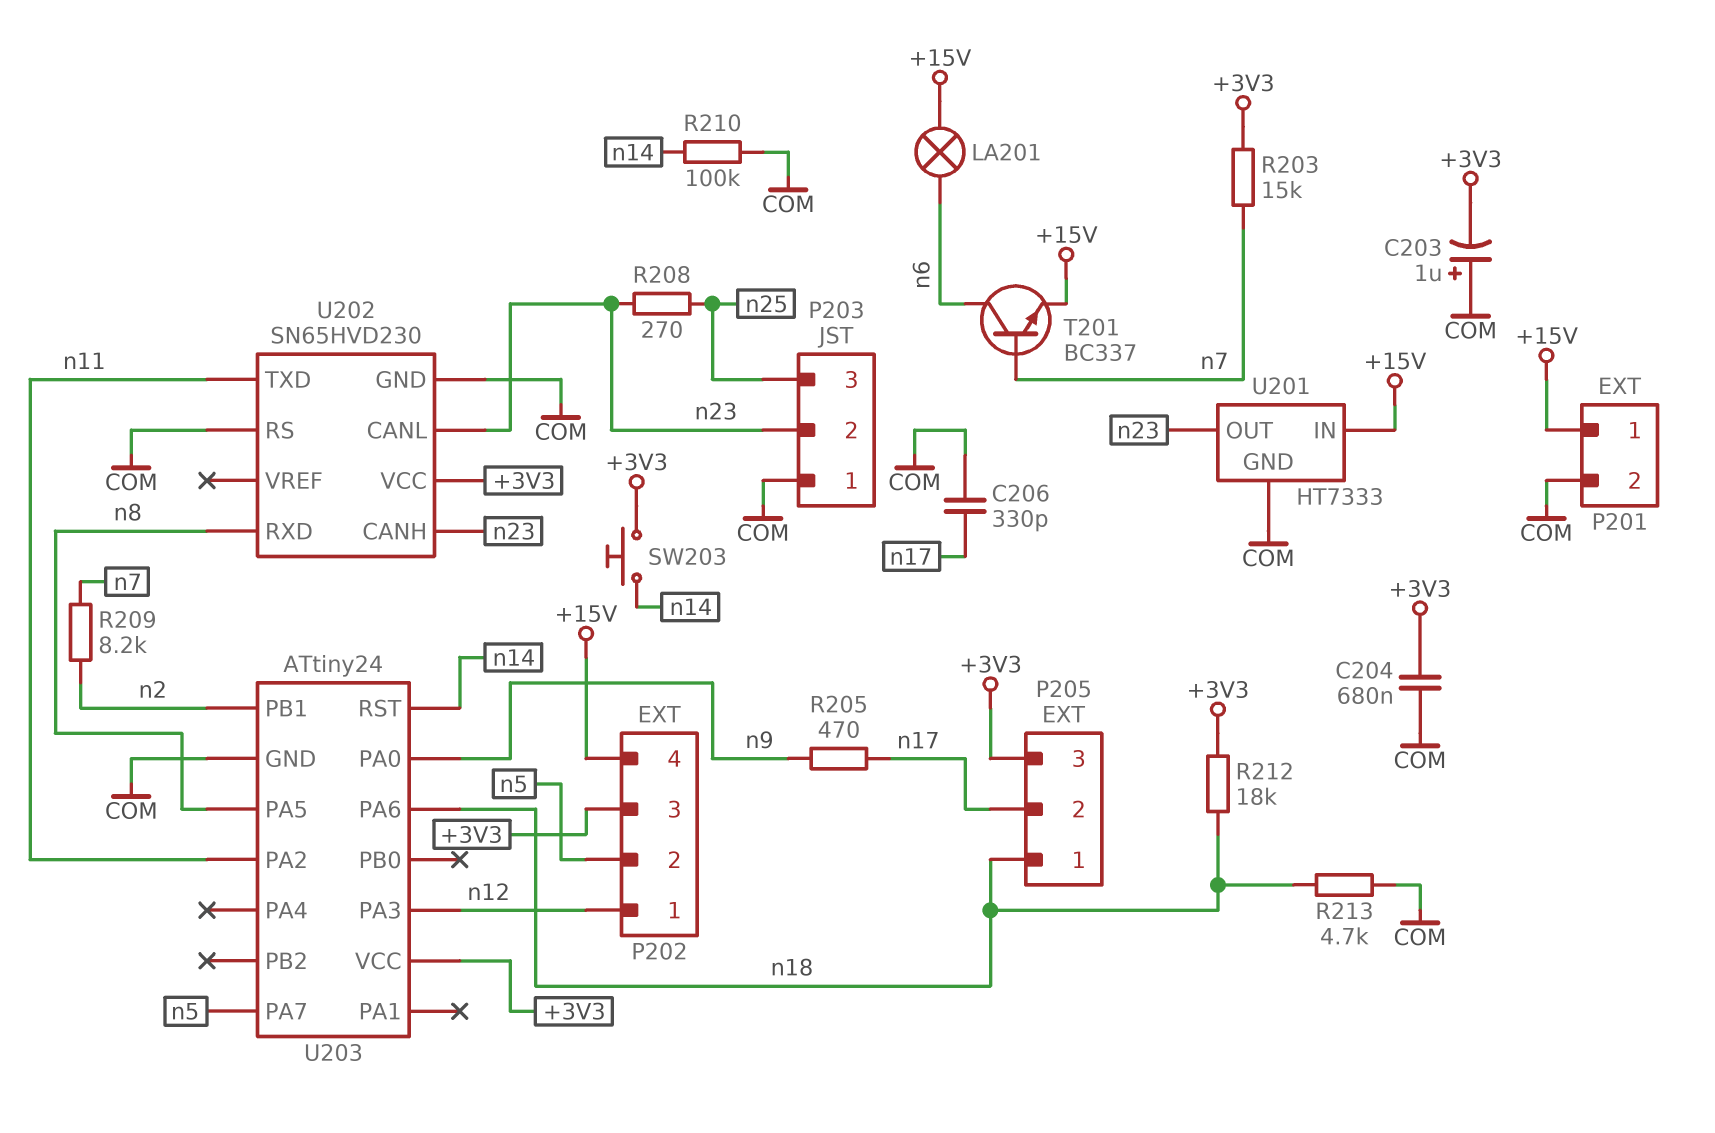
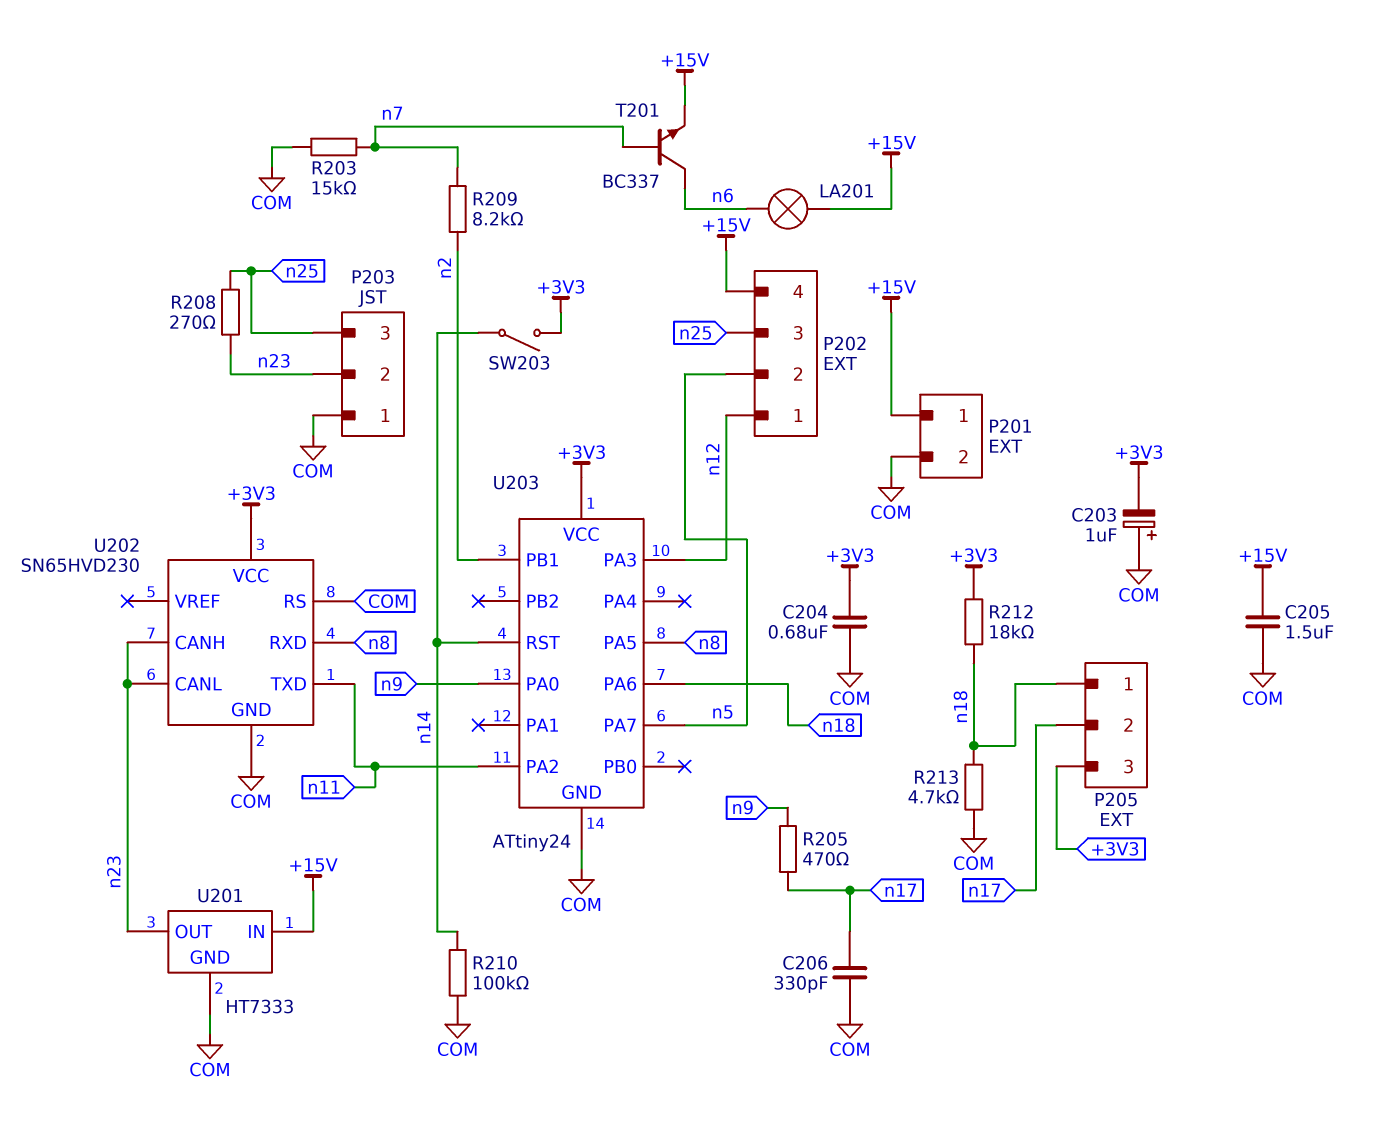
C205: none -> 1.5uF (+15V, COM)
P202 pin 3: +3V3 -> n25
R203: 15k (+3V3, n7) -> 15k (COM, n7)
SW203: button (+3V3, n14) -> switch (+3V3, n14)

